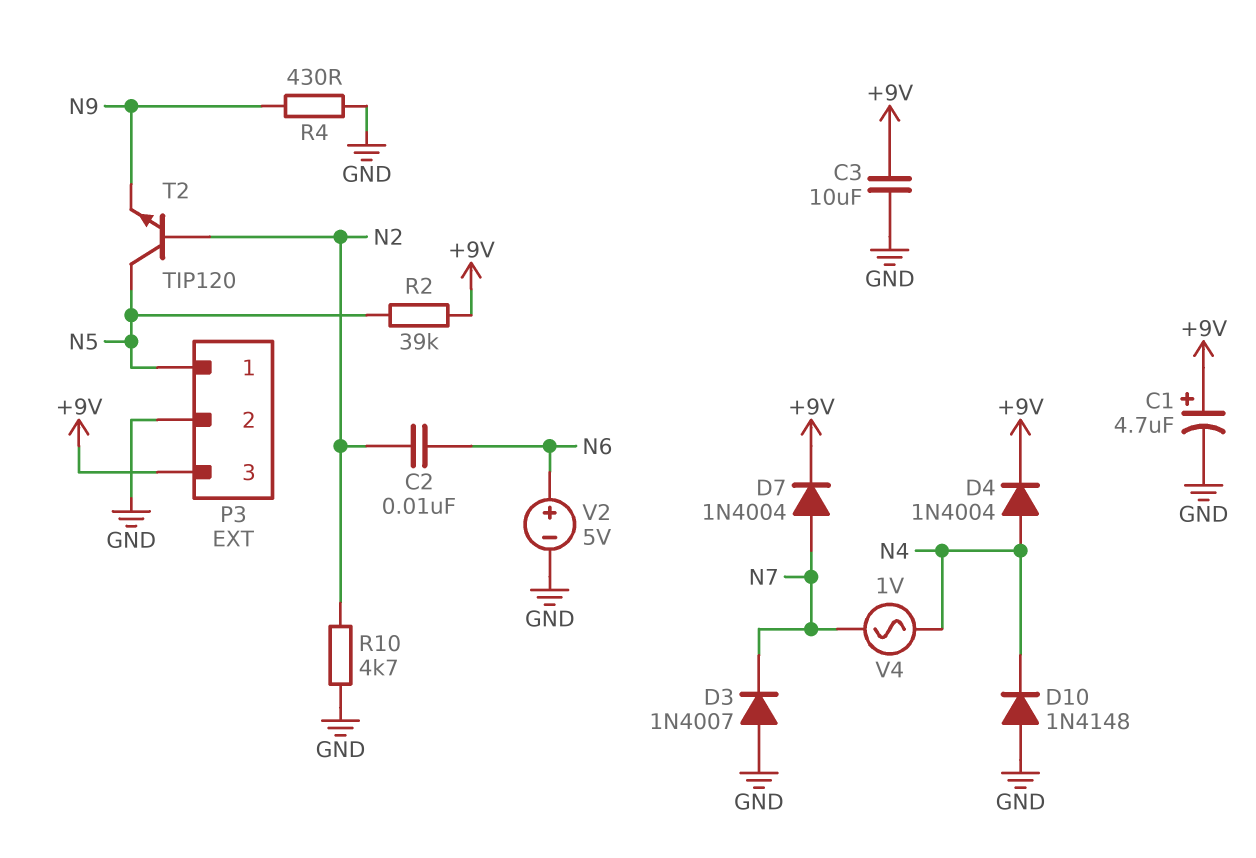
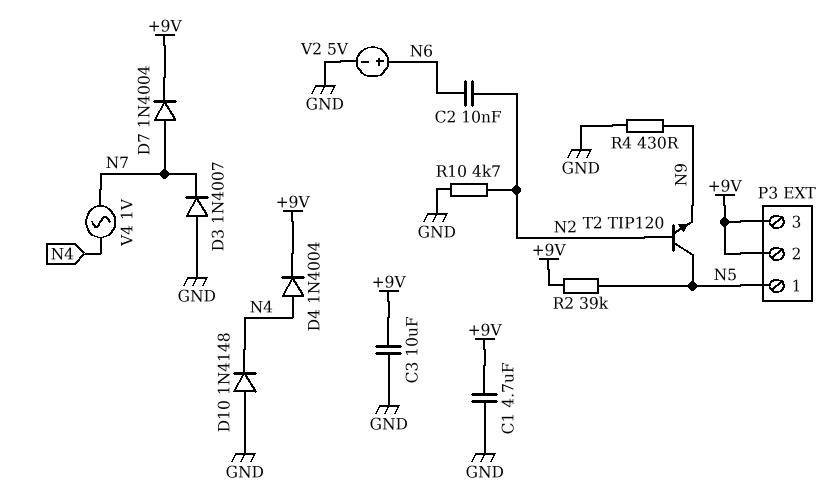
C1: 4.7uF (plus +9V, minus GND) -> 4.7uF (+9V, GND)
P3 pin 2: GND -> +9V

